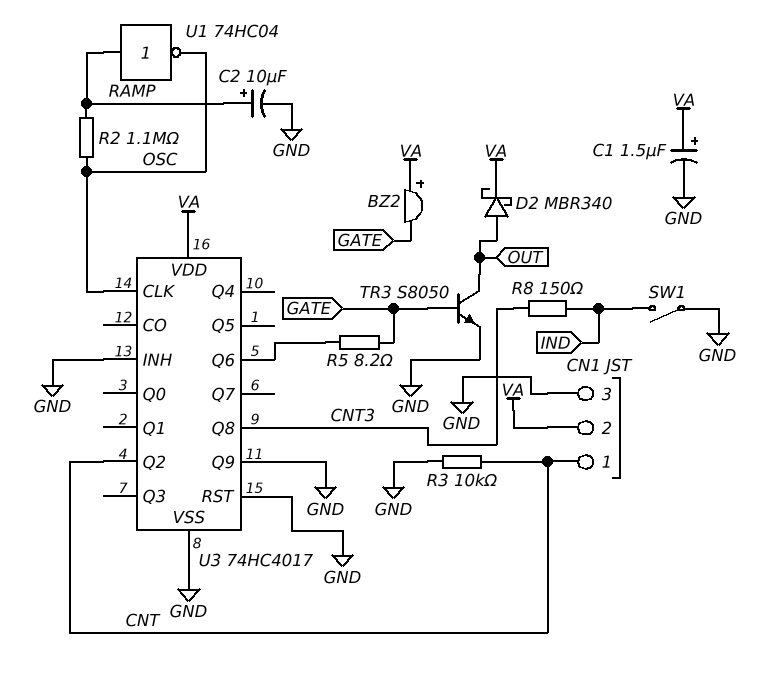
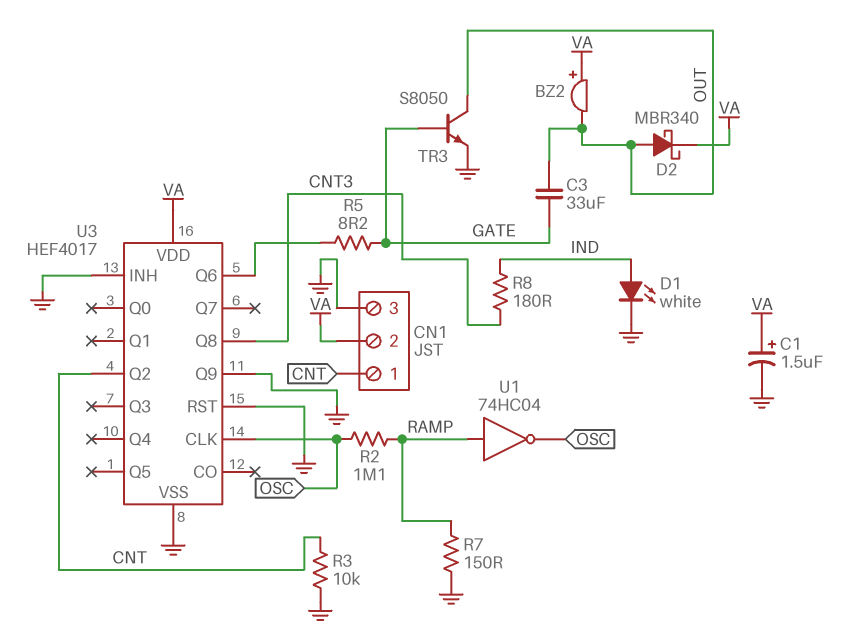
BZ2: buzzer (plus VA, minus GATE) -> buzzer (plus VA, minus OUT)
C2: 10uF (plus RAMP, minus GND) -> none
C3: none -> 33uF (GATE, OUT)
D1: none -> LED white (A IND, K GND)
R7: none -> 150 (GND, RAMP)
R8: 150 (CNT3, IND) -> 180 (CNT3, IND)
SW1: switch (GND, IND) -> none
U3: 74HC4017 -> HEF4017

